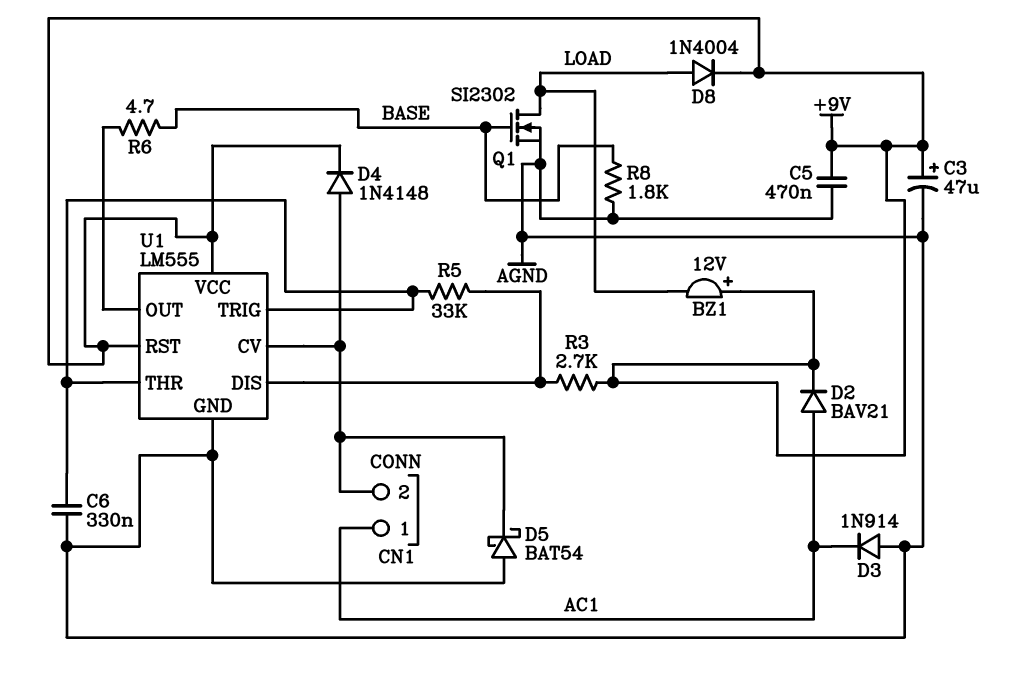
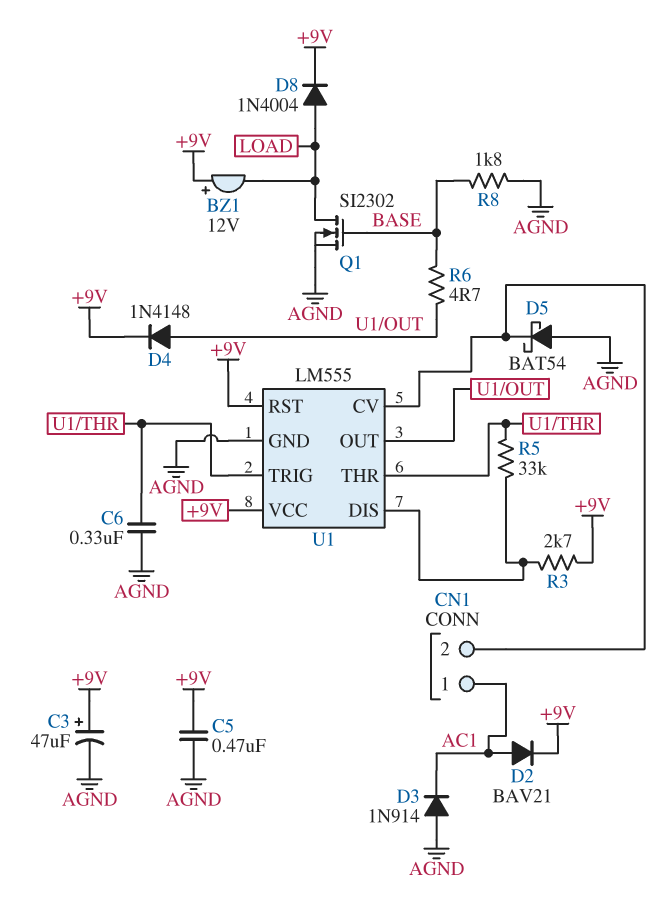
D4: diode 1N4148 (A CN1/2, K +9V) -> diode 1N4148 (A U1/OUT, K +9V)

